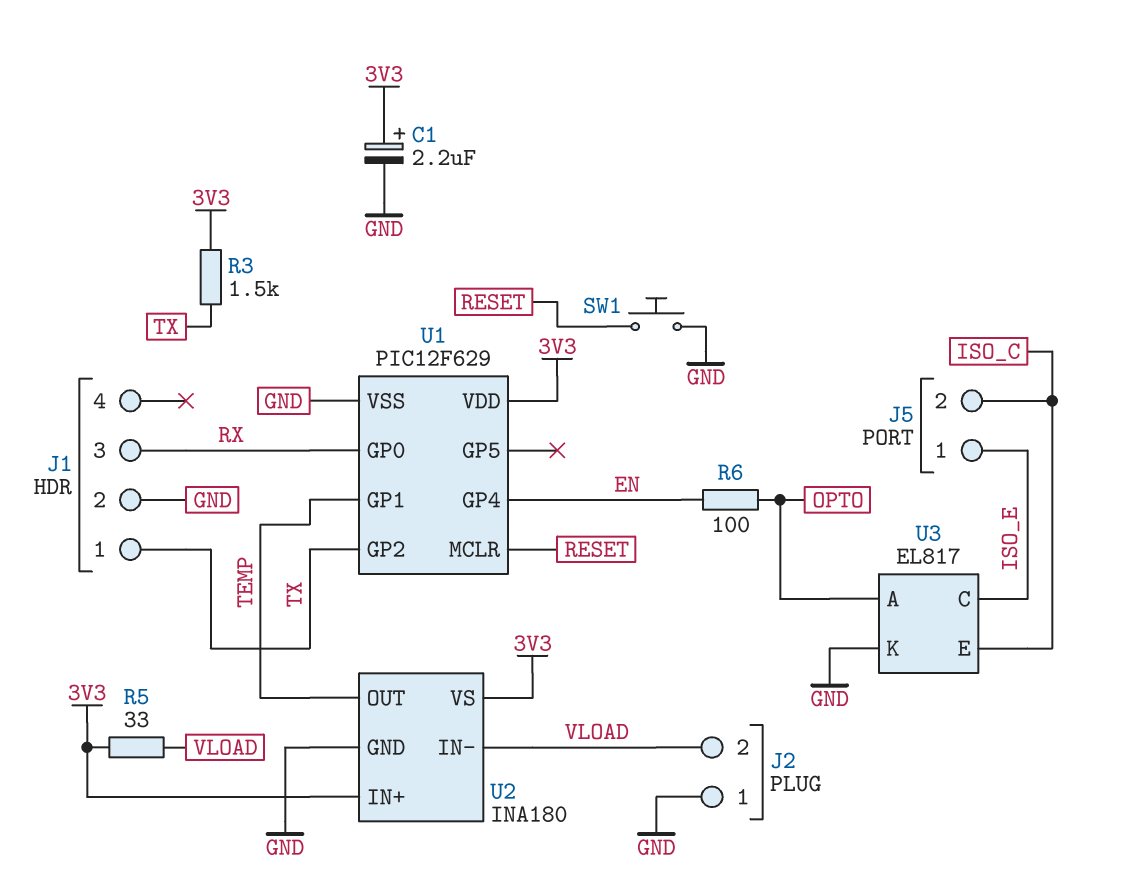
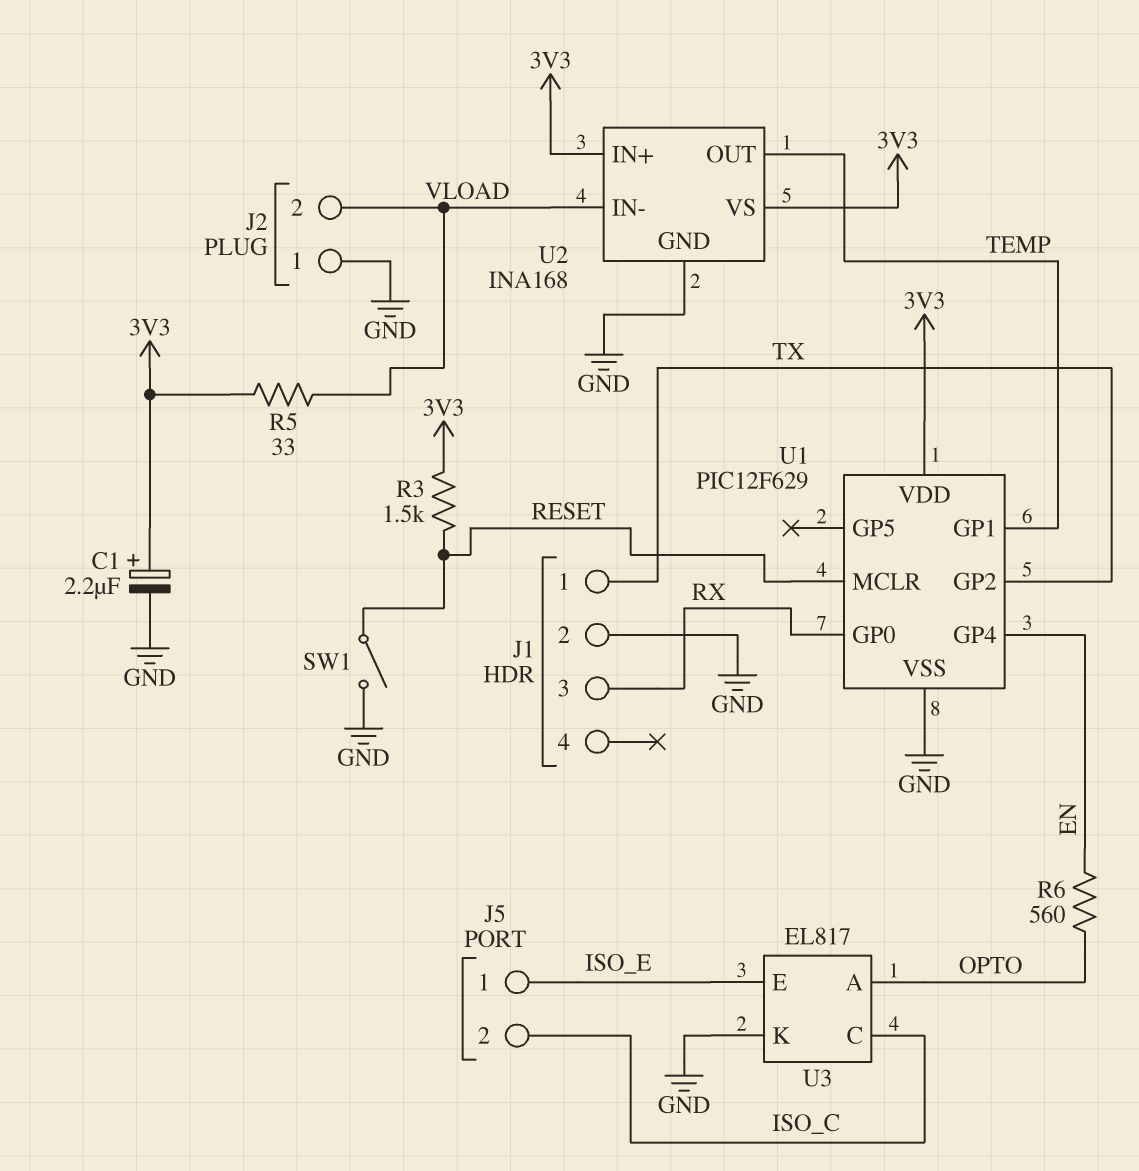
R3: 1.5k (3V3, TX) -> 1.5k (3V3, RESET)
R6: 100 (EN, OPTO) -> 560 (EN, OPTO)
SW1: button (GND, RESET) -> switch (GND, RESET)
U2: INA180 -> INA168
U3 pin C: ISO_E -> ISO_C
U3 pin E: ISO_C -> ISO_E

